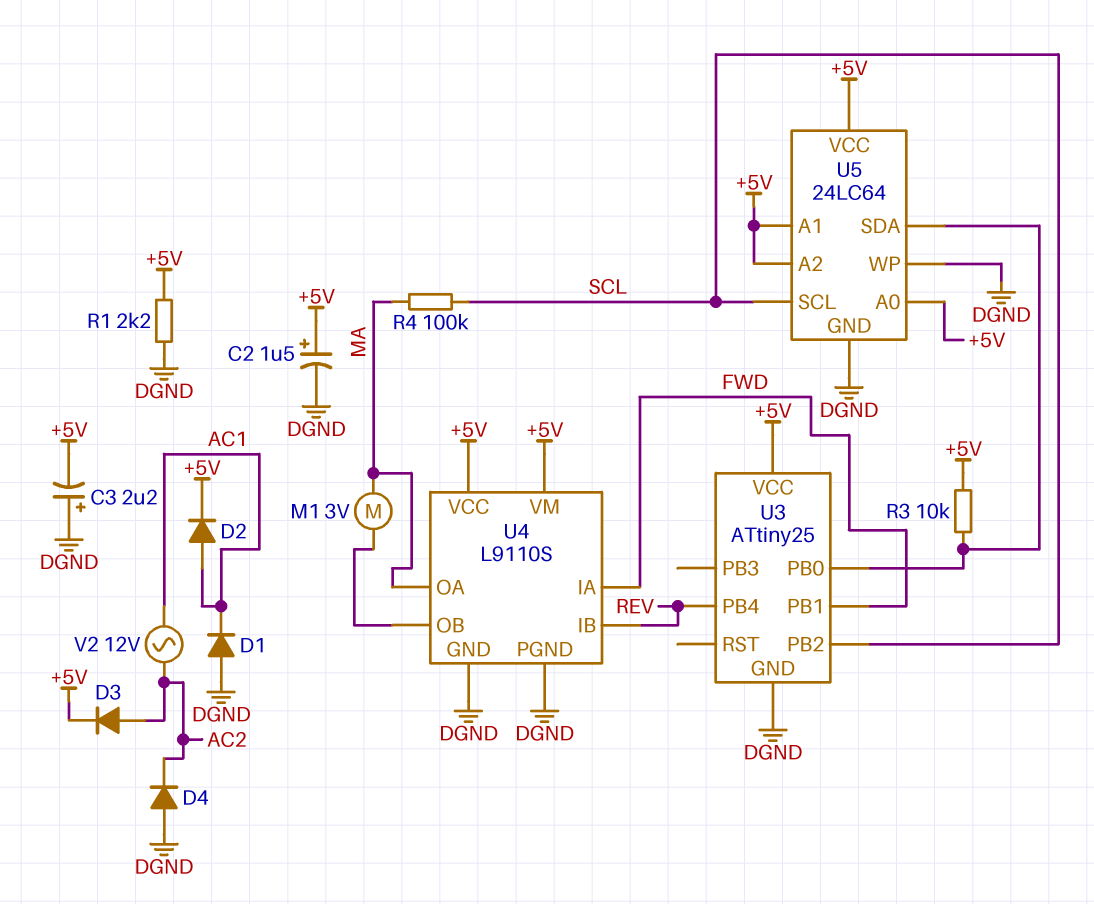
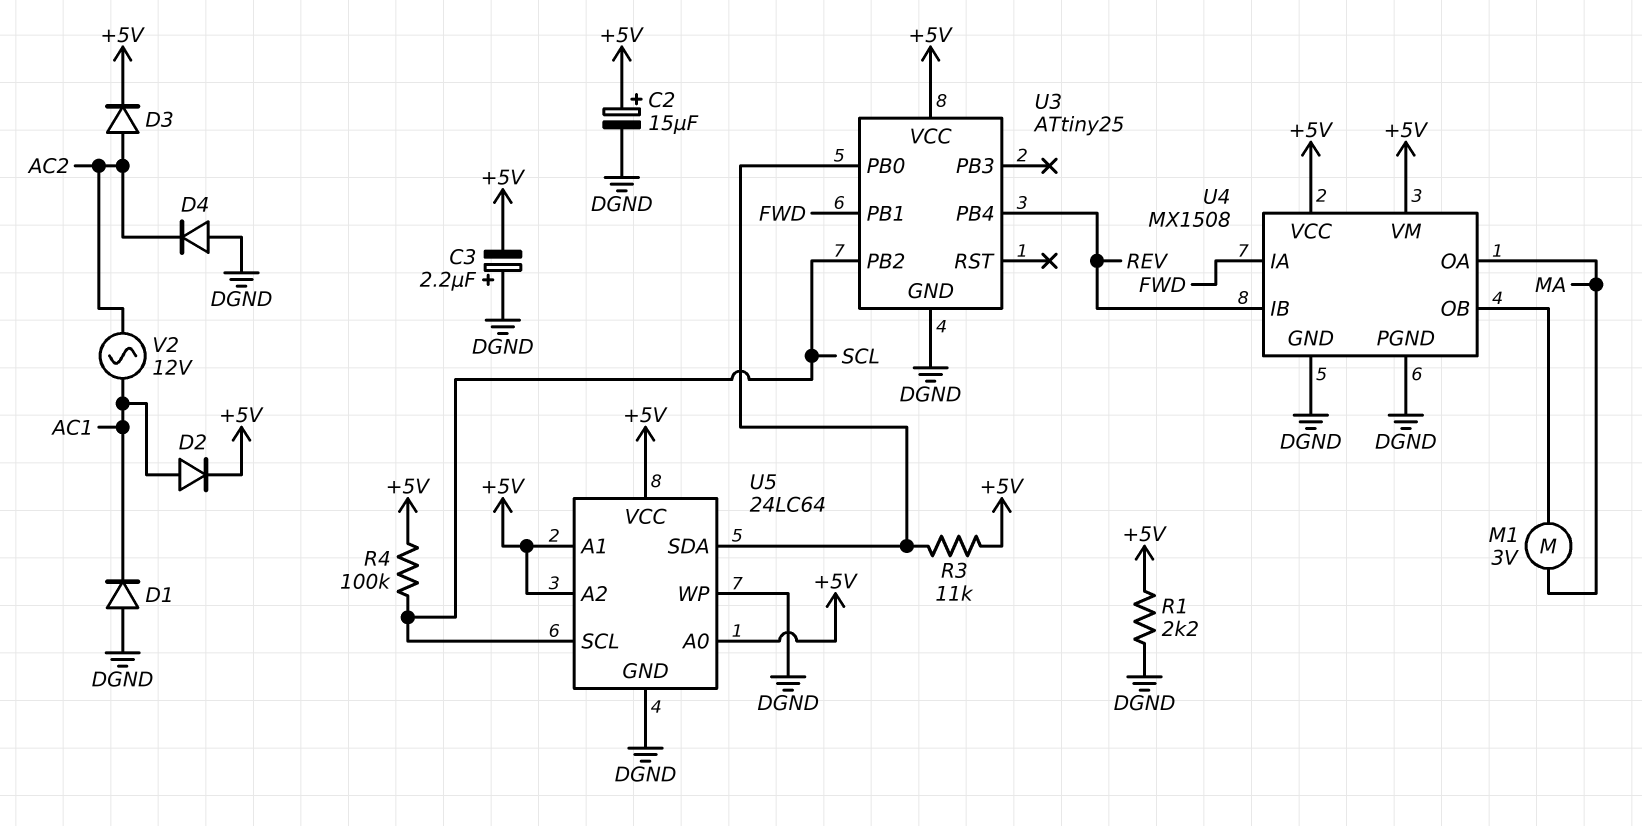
C2: 1.5uF (plus +5V, minus DGND) -> 15uF (plus +5V, minus DGND)
R3: 10k (+5V, U3/PB0) -> 11k (+5V, U3/PB0)
R4: 100k (MA, SCL) -> 100k (+5V, SCL)
U4: L9110S -> MX1508

